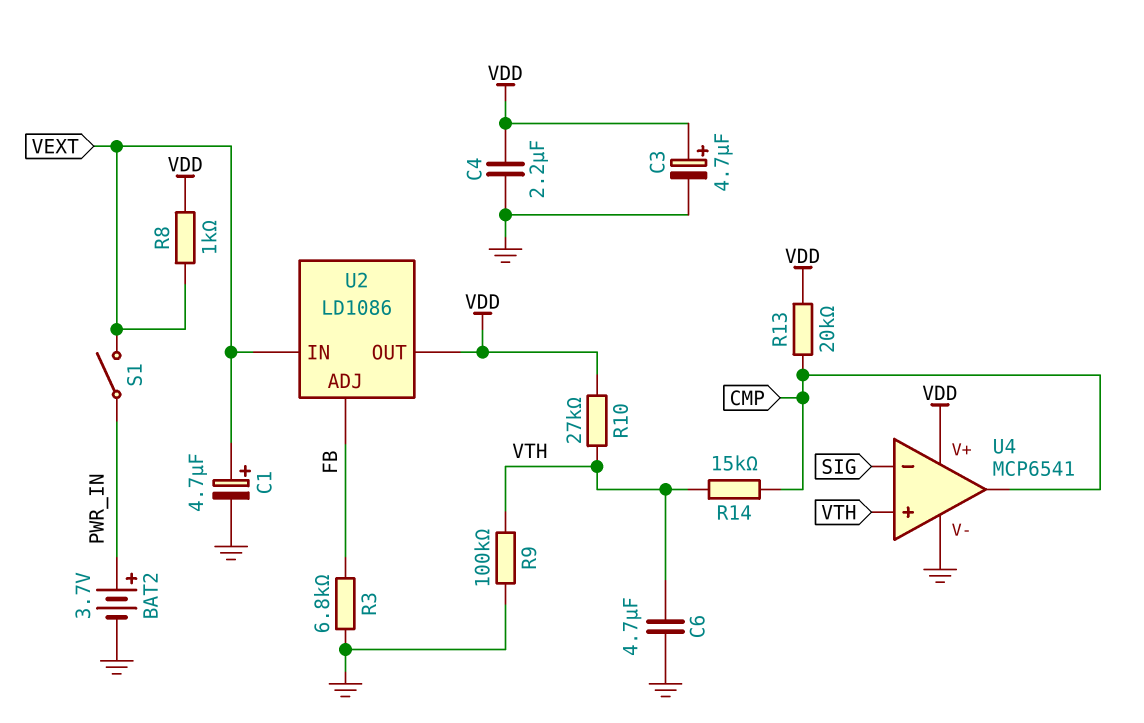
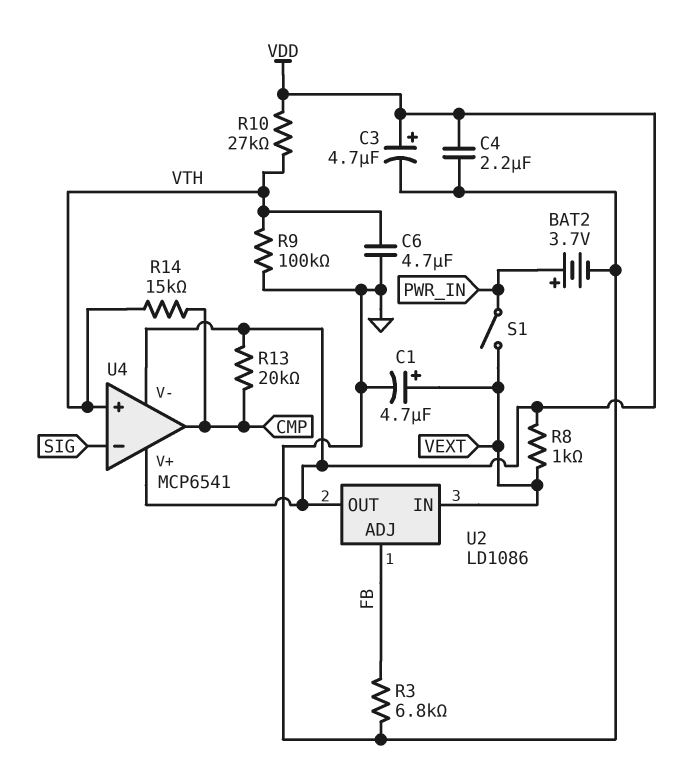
U4 pin V-: GND -> VDD

